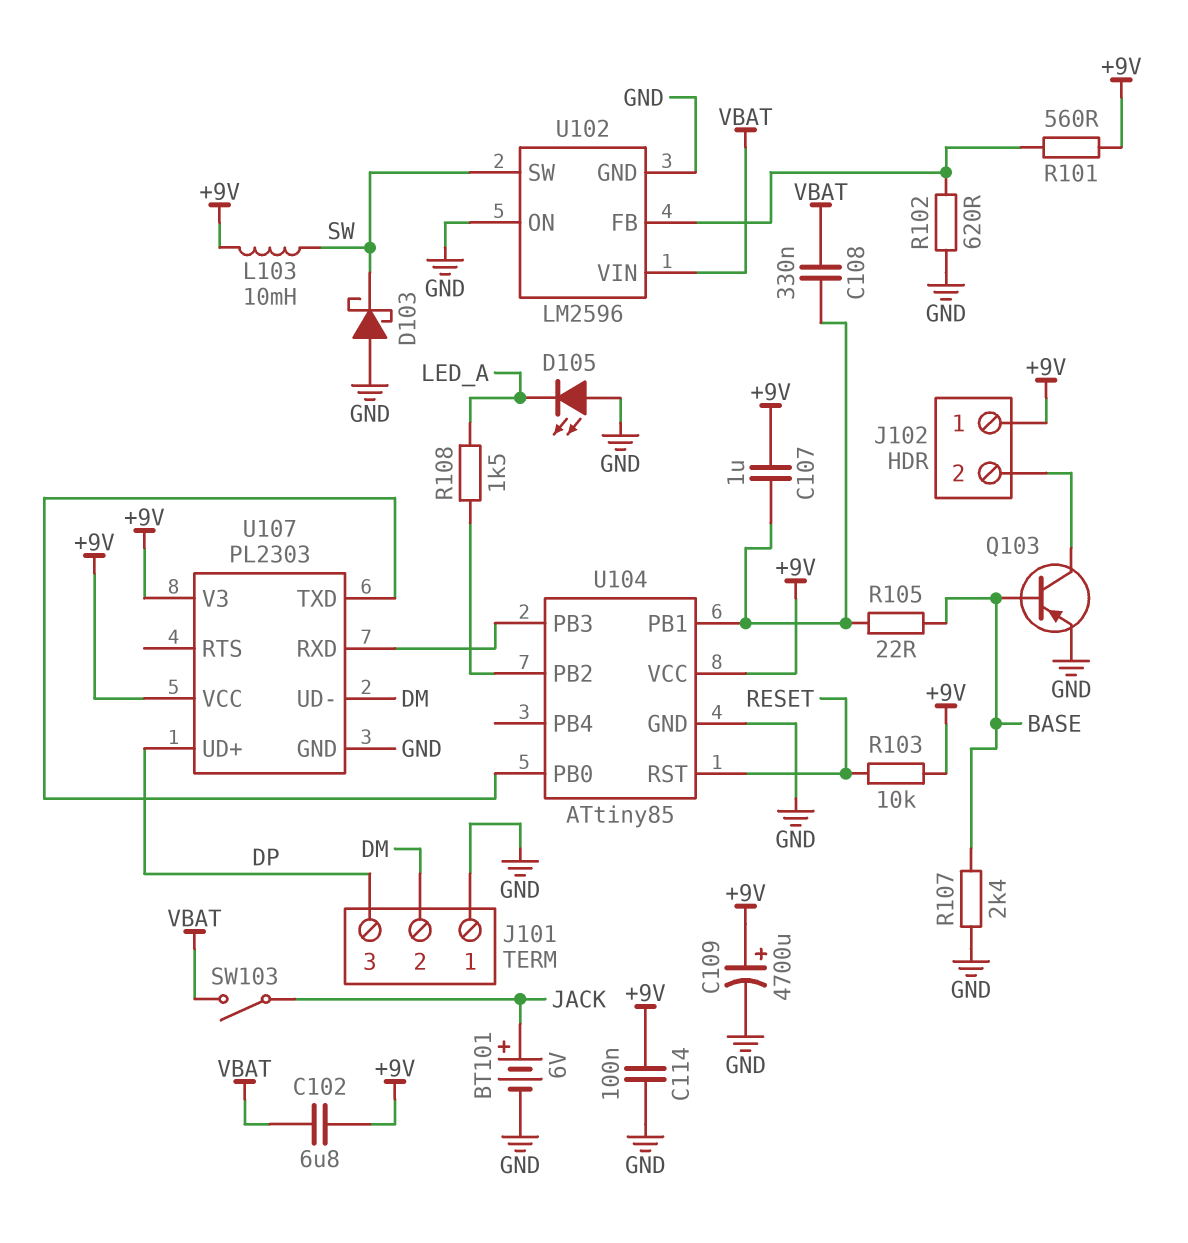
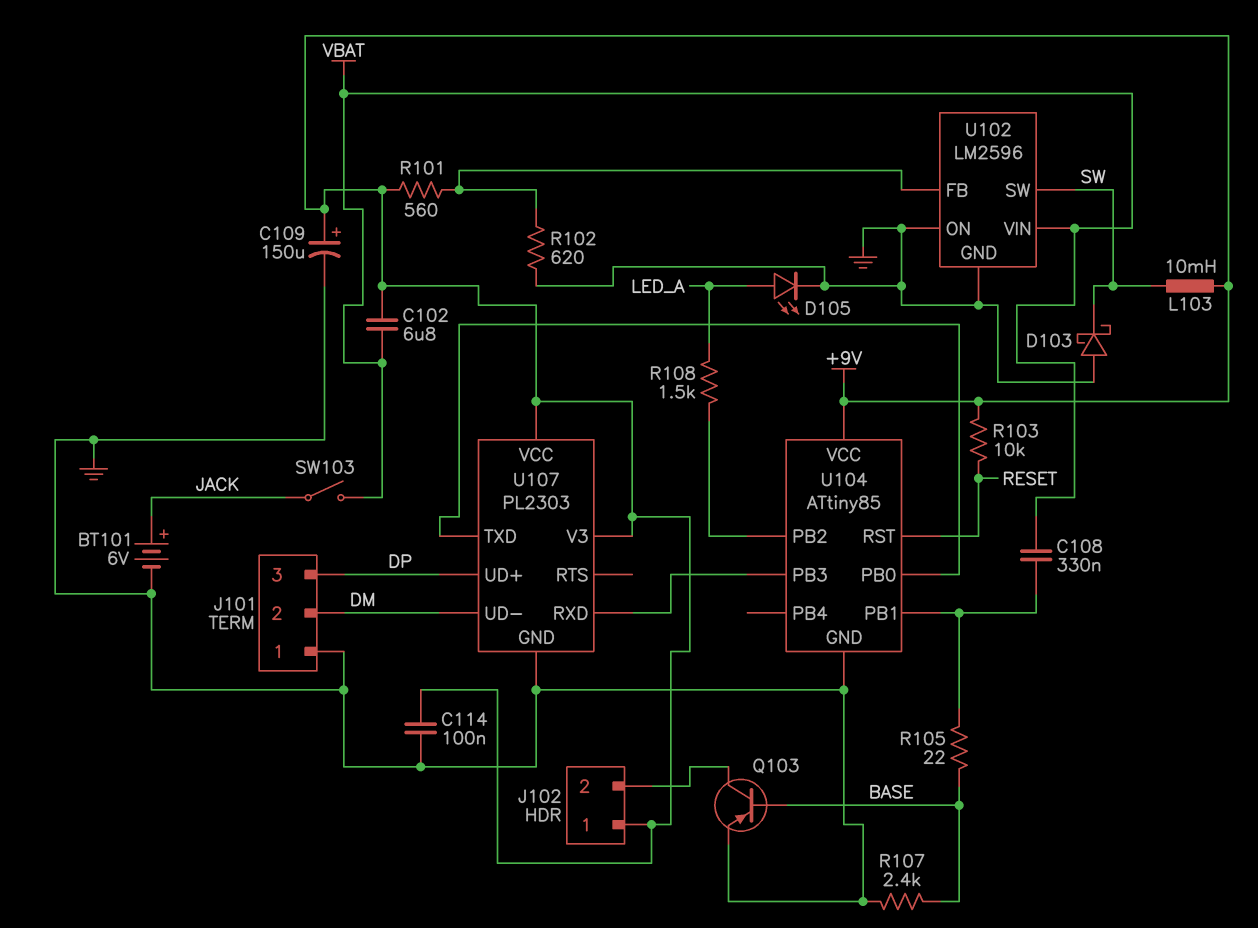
C107: 1uF (+9V, U104/PB1) -> none
C109: 4700uF (plus +9V, minus GND) -> 150uF (plus +9V, minus GND)
D105: LED (A GND, K LED_A) -> LED (A LED_A, K GND)

